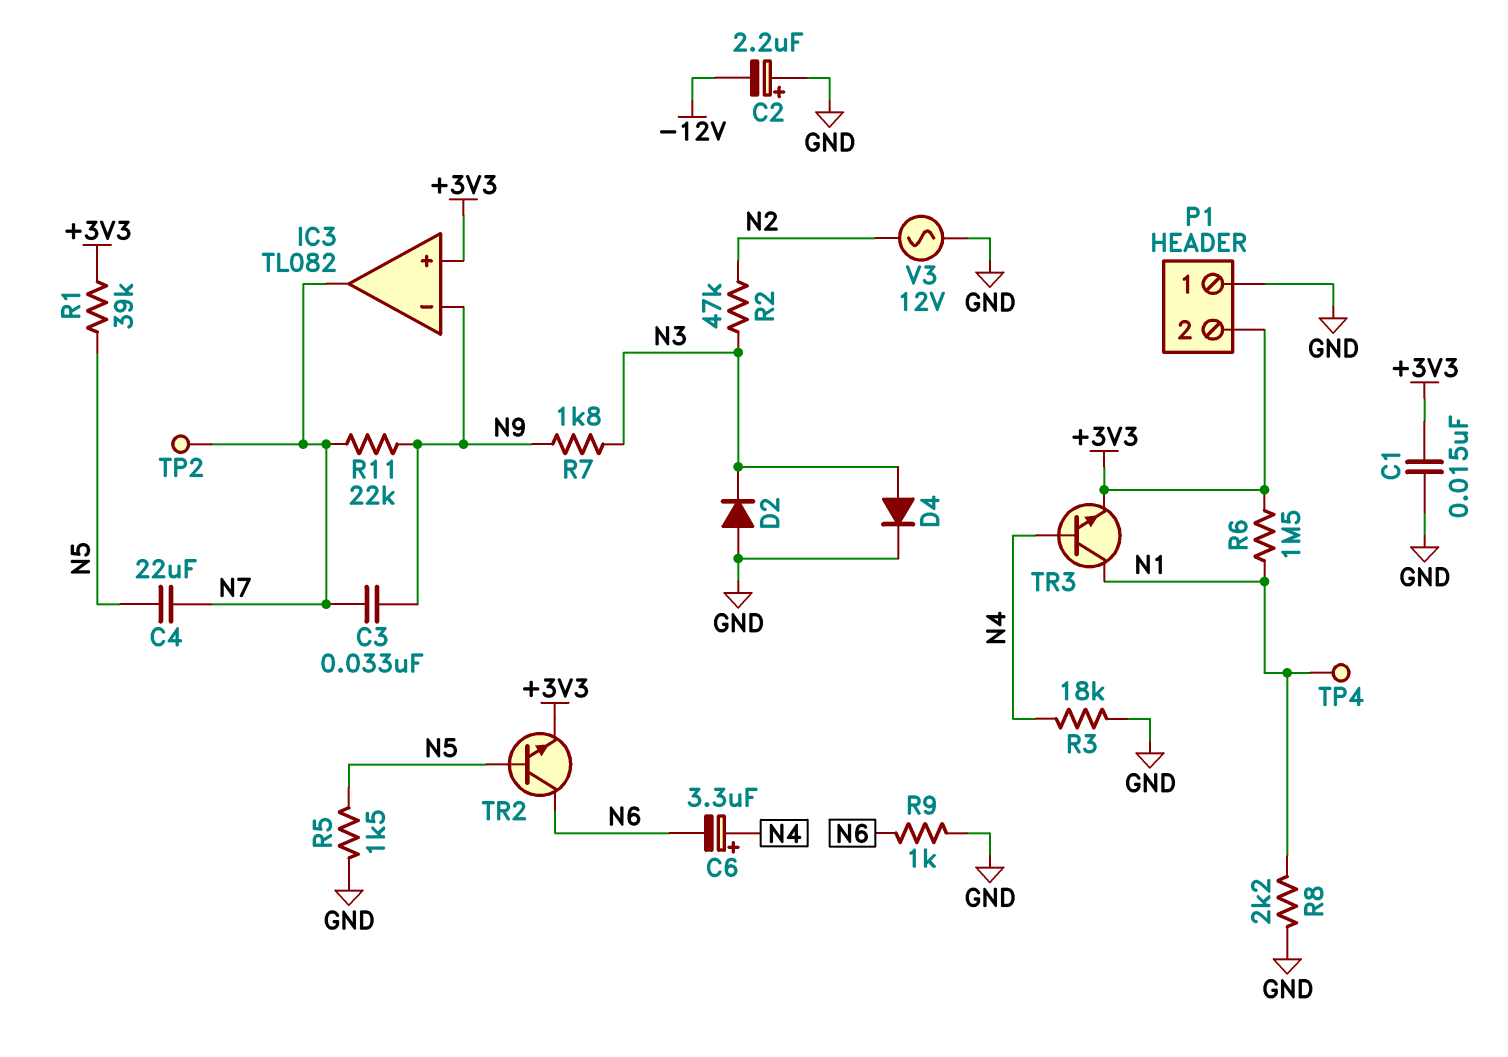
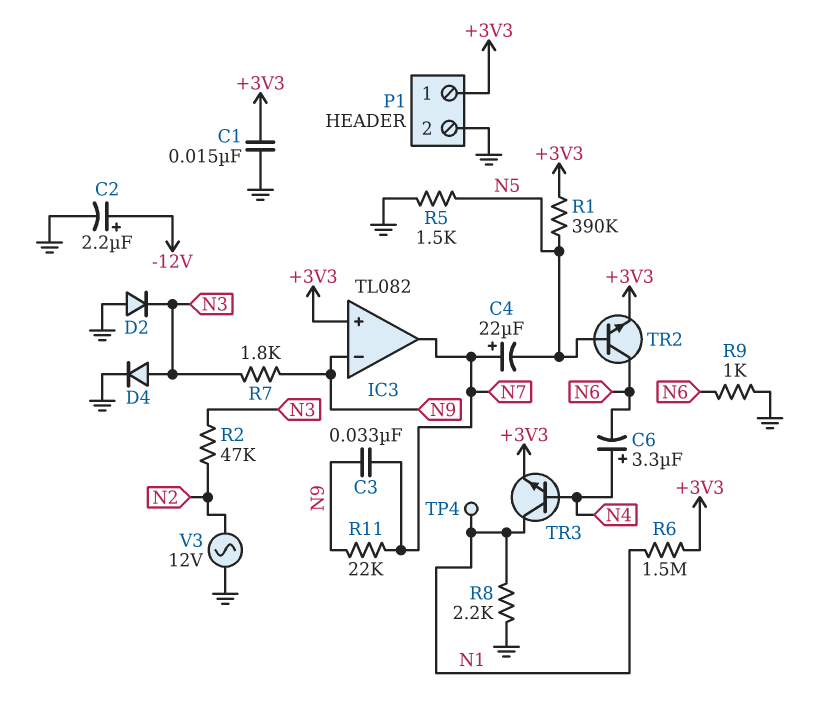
C2: 2.2uF (plus GND, minus -12V) -> 2.2uF (plus -12V, minus GND)
C4: 22uF (N5, N7) -> 22uF (plus N7, minus N5)
P1 pin 1: GND -> +3V3
P1 pin 2: +3V3 -> GND
R1: 39k (+3V3, N5) -> 390k (+3V3, N5)
R3: 18k (GND, N4) -> none
TP2: test point (N7) -> none

